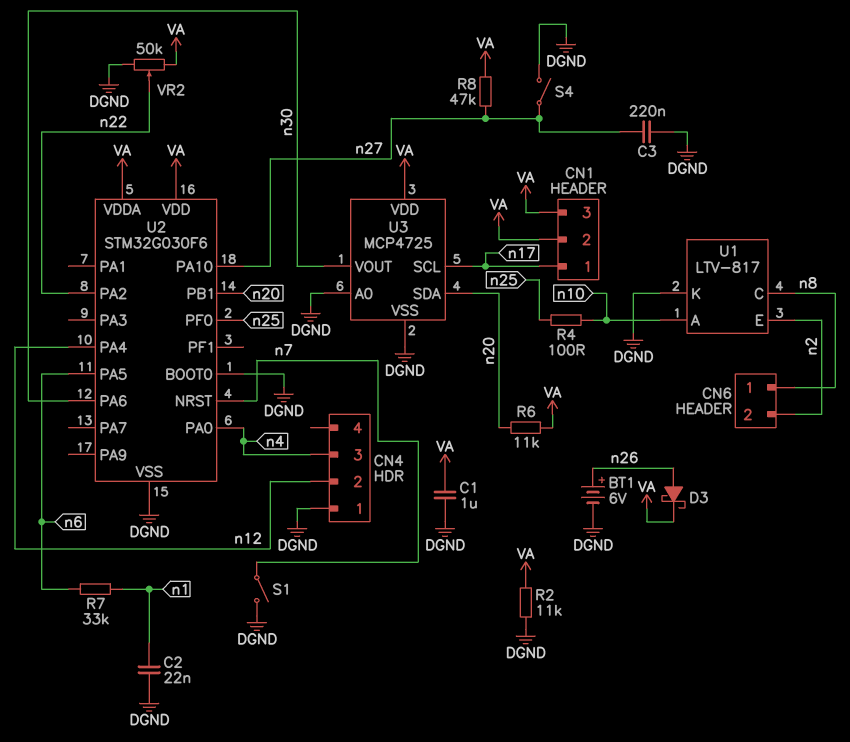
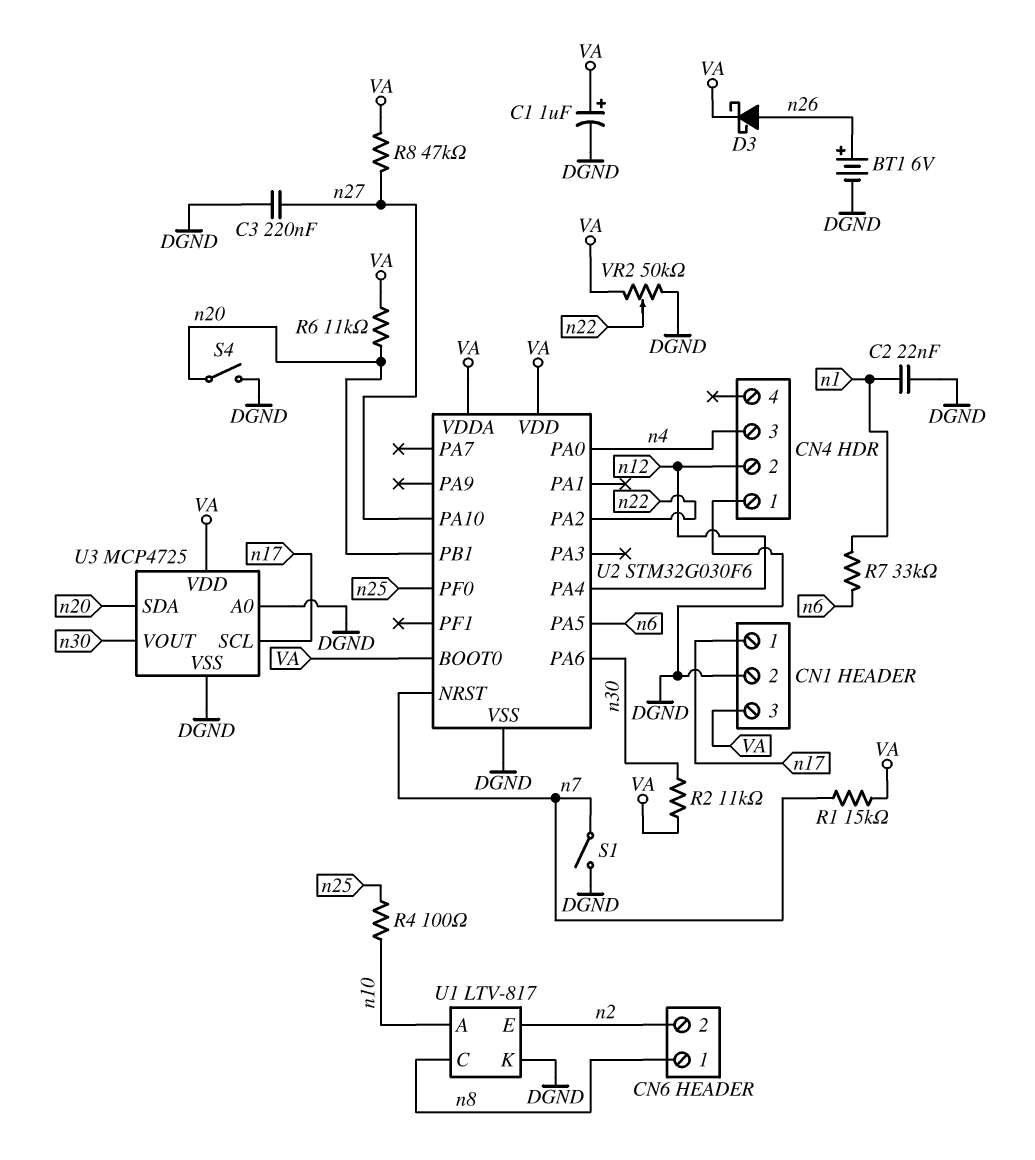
C1: 1uF (DGND, VA) -> 1uF (plus VA, minus DGND)
CN1 pin 2: VA -> DGND
R1: none -> 15k (VA, n7)
R2: 11k (DGND, VA) -> 11k (VA, n30)
S4: switch (DGND, n27) -> switch (DGND, n20)
U2 pin BOOT0: DGND -> VA

